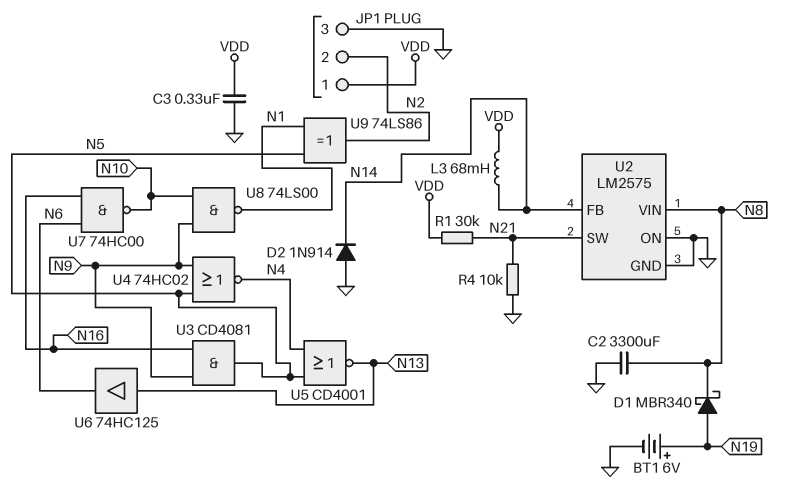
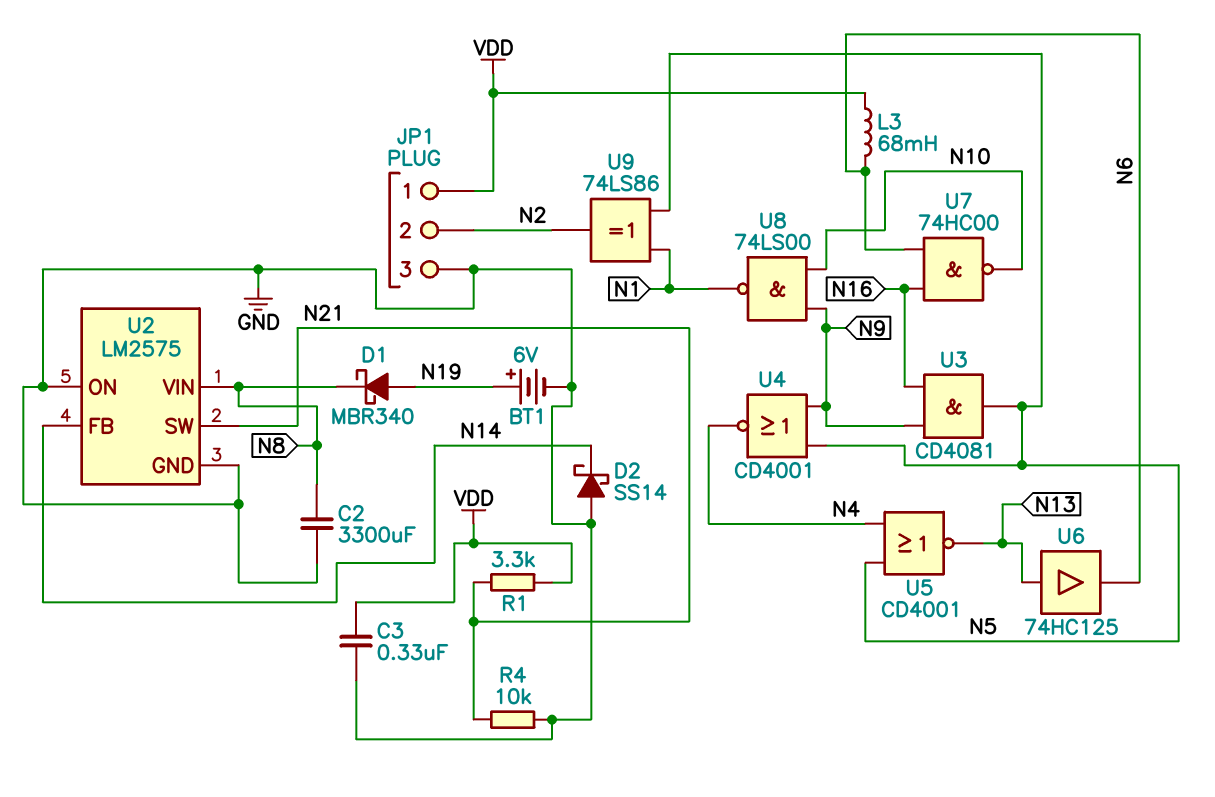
D2: diode 1N914 (A GND, K N14) -> schottky SS14 (A GND, K N14)
L3: 68mH (N14, VDD) -> 68mH (N6, VDD)
R1: 30k (N21, VDD) -> 3.3k (N21, VDD)
U4: NOR 74HC02 (in N5, in N9, out N4) -> NOR CD4001 (in N5, in N9, out N4)

